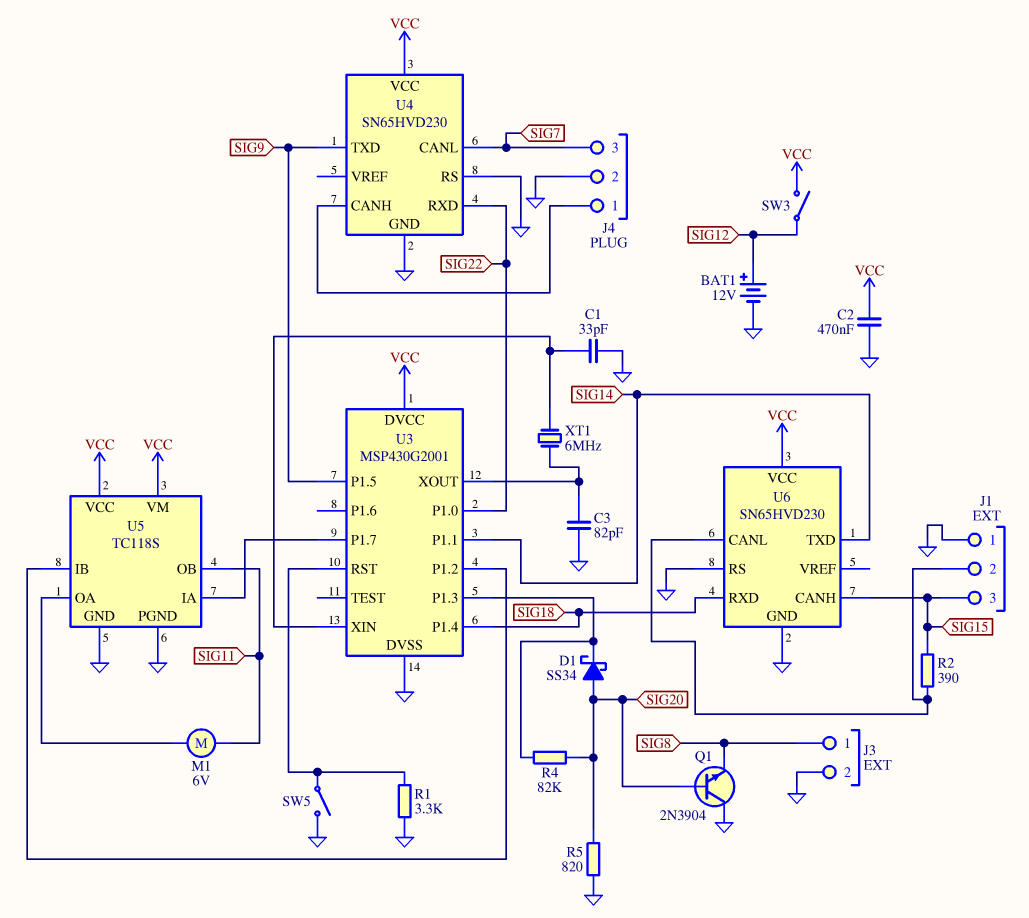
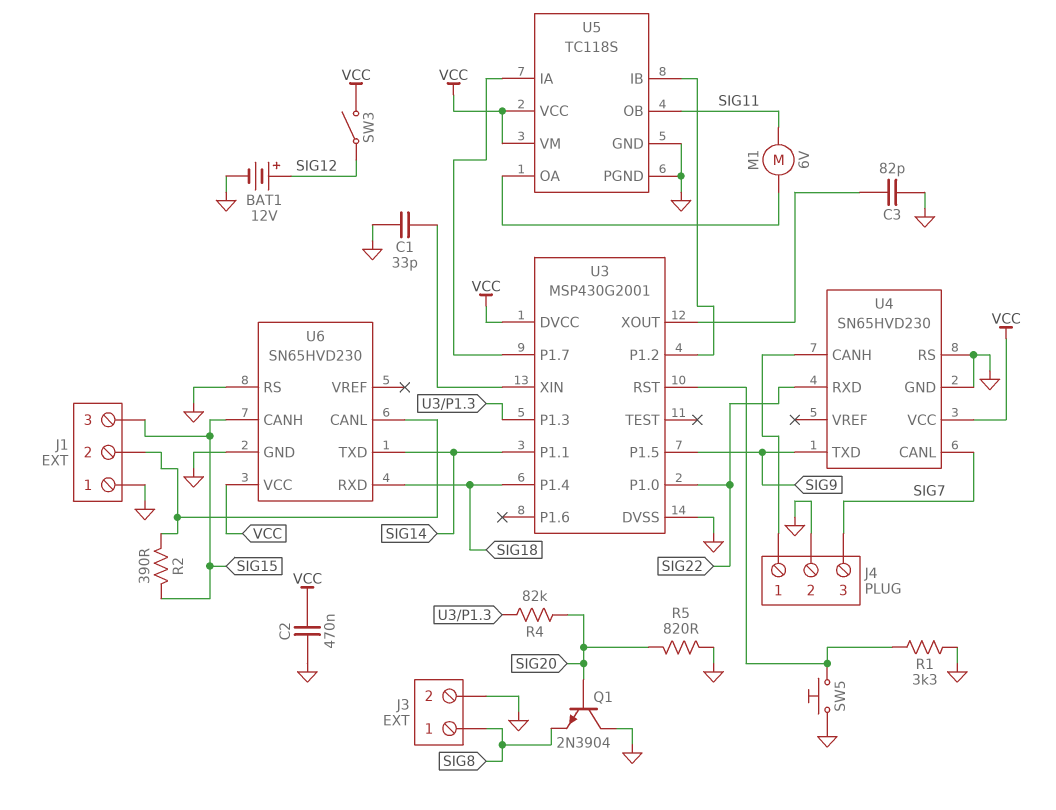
D1: schottky SS34 (A SIG20, K U3/P1.3) -> none
SW5: switch (GND, U3/RST) -> button (GND, U3/RST)
XT1: 6MHz (U3/XIN, U3/XOUT) -> none

